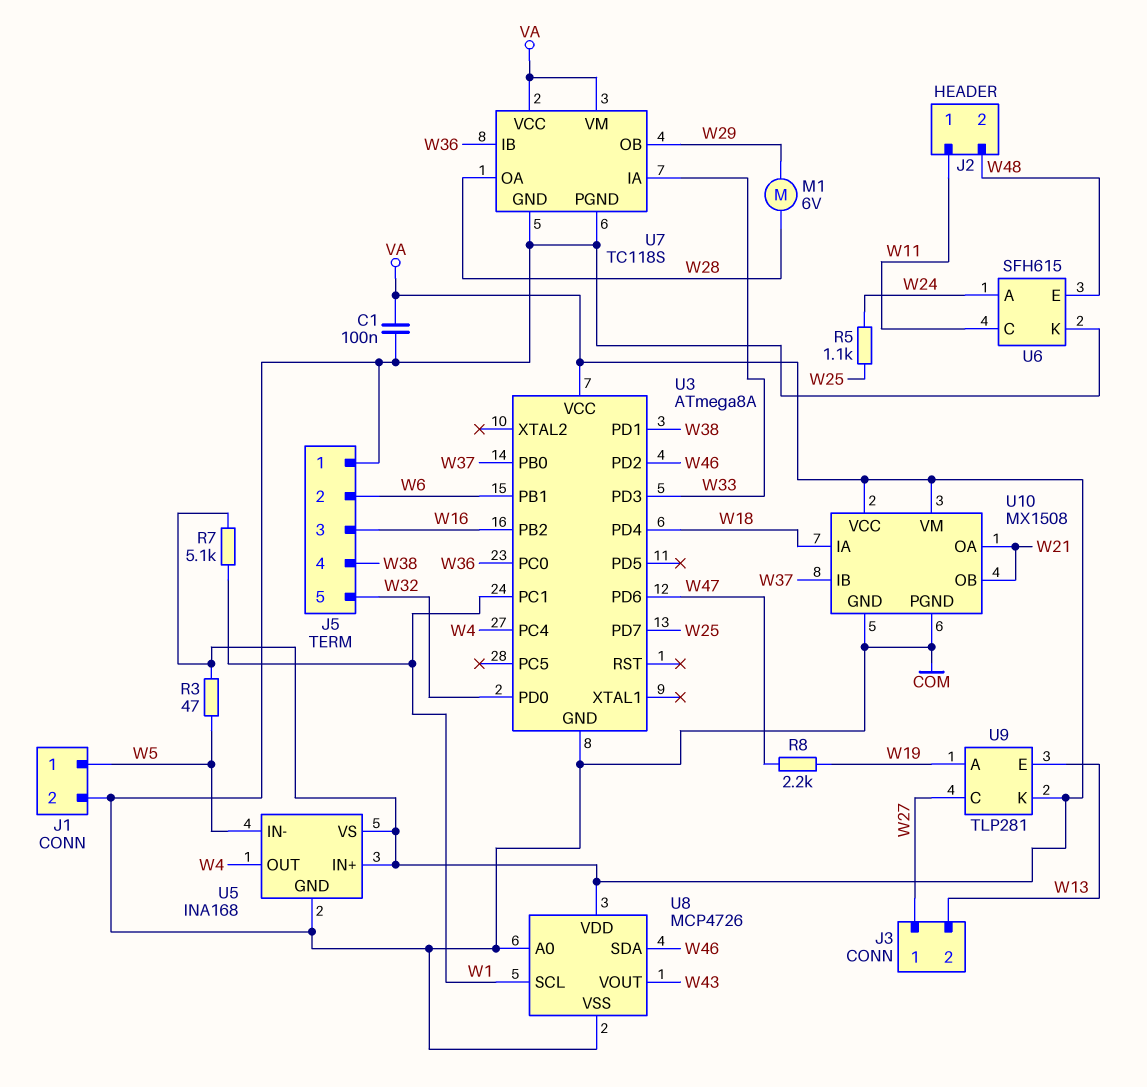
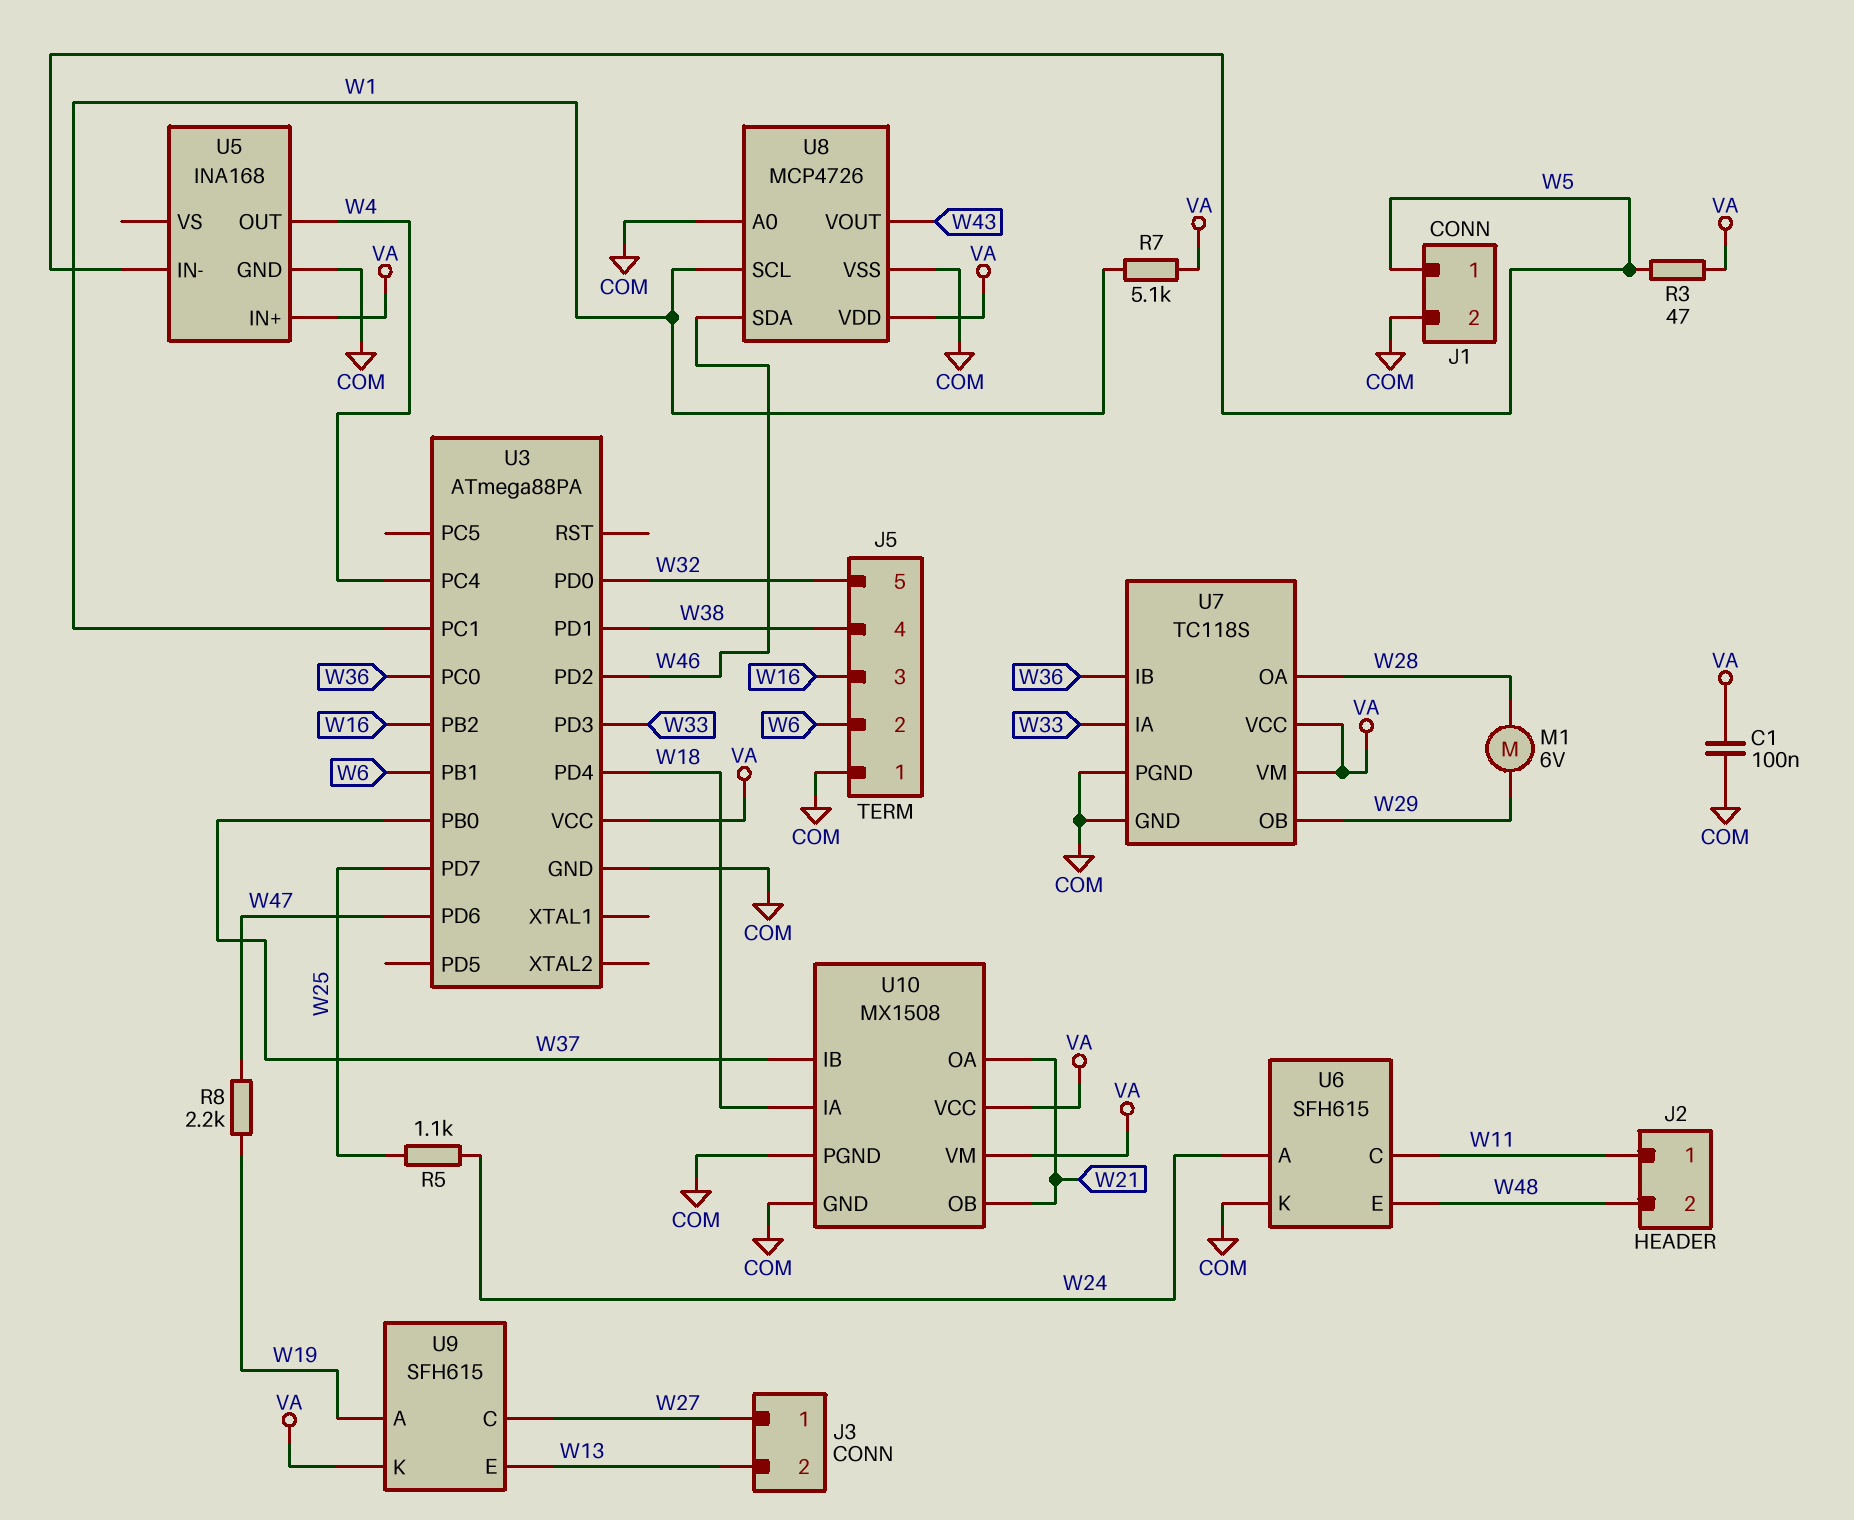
U3: ATmega8A -> ATmega88PA
U5 pin VS: VA -> none
U9: TLP281 -> SFH615

